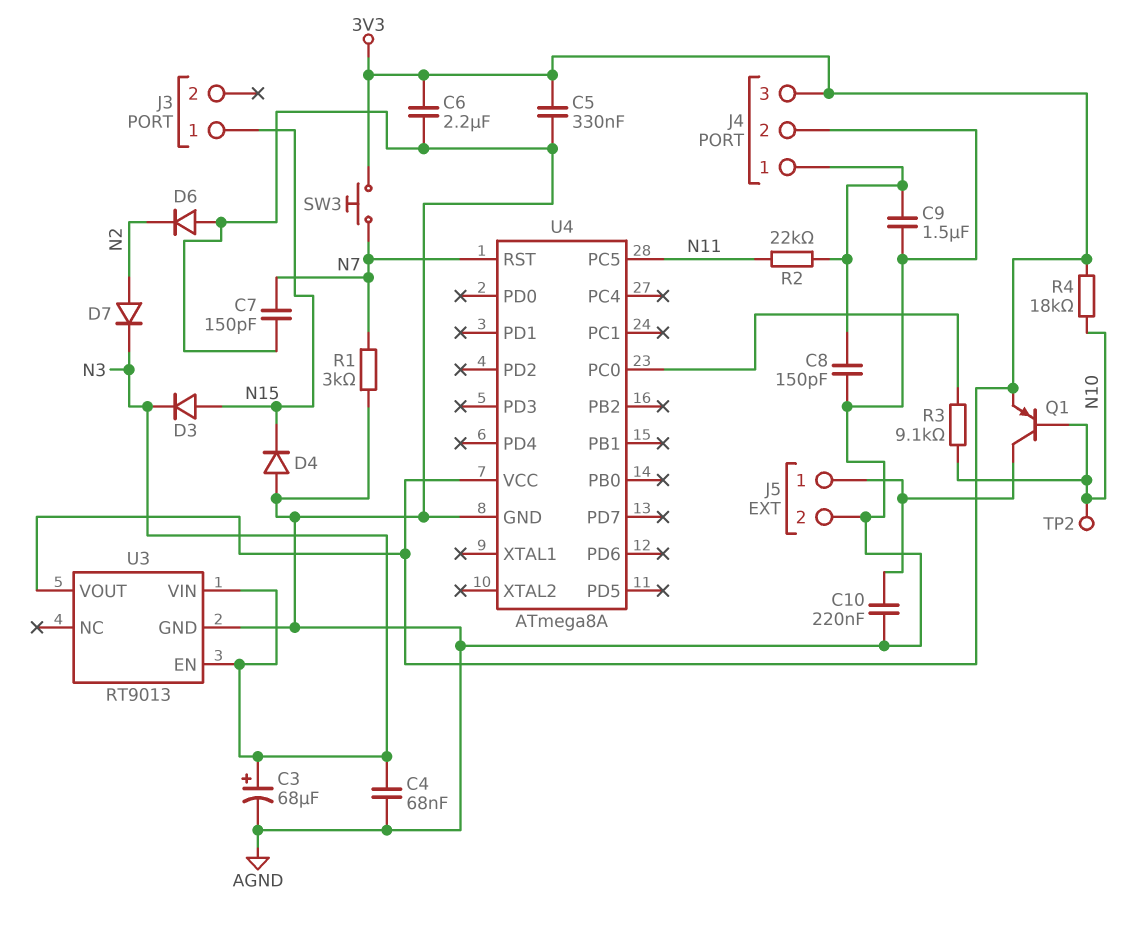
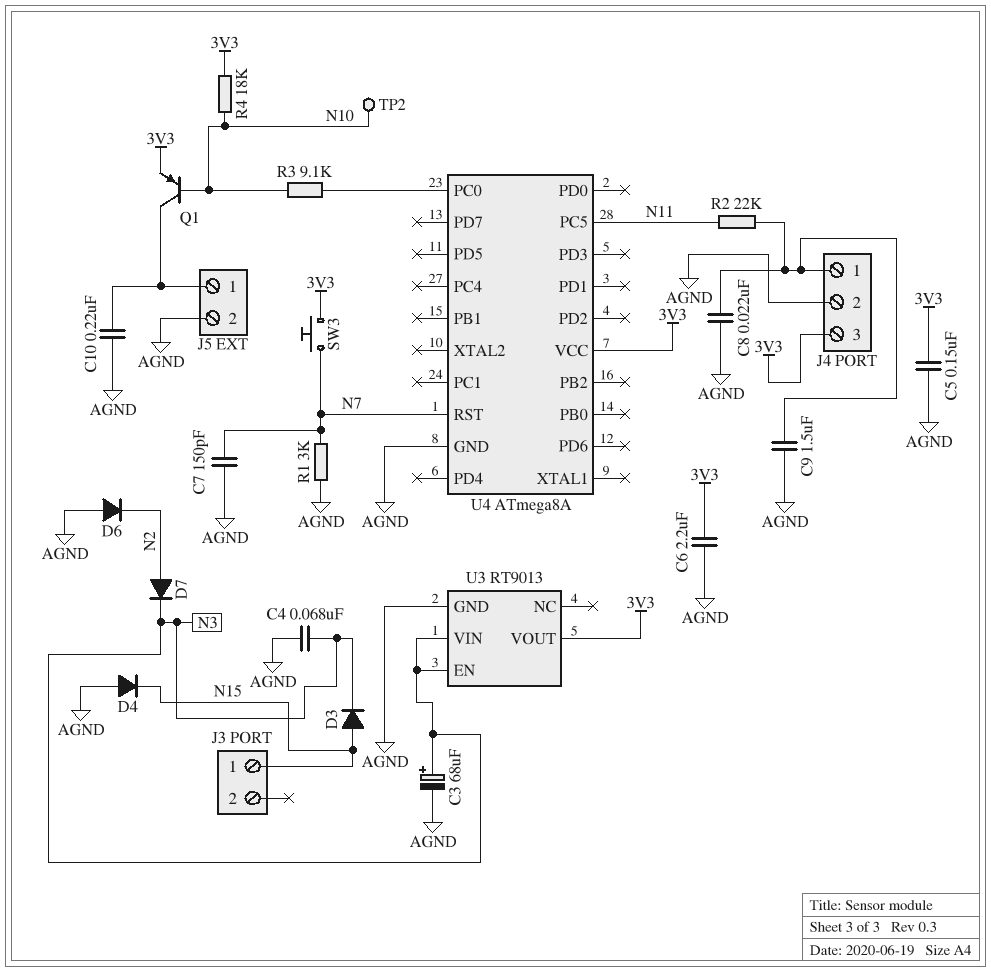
C5: 330nF (3V3, AGND) -> 150nF (3V3, AGND)
C8: 150pF (AGND, J4/1) -> 22nF (AGND, J4/1)

